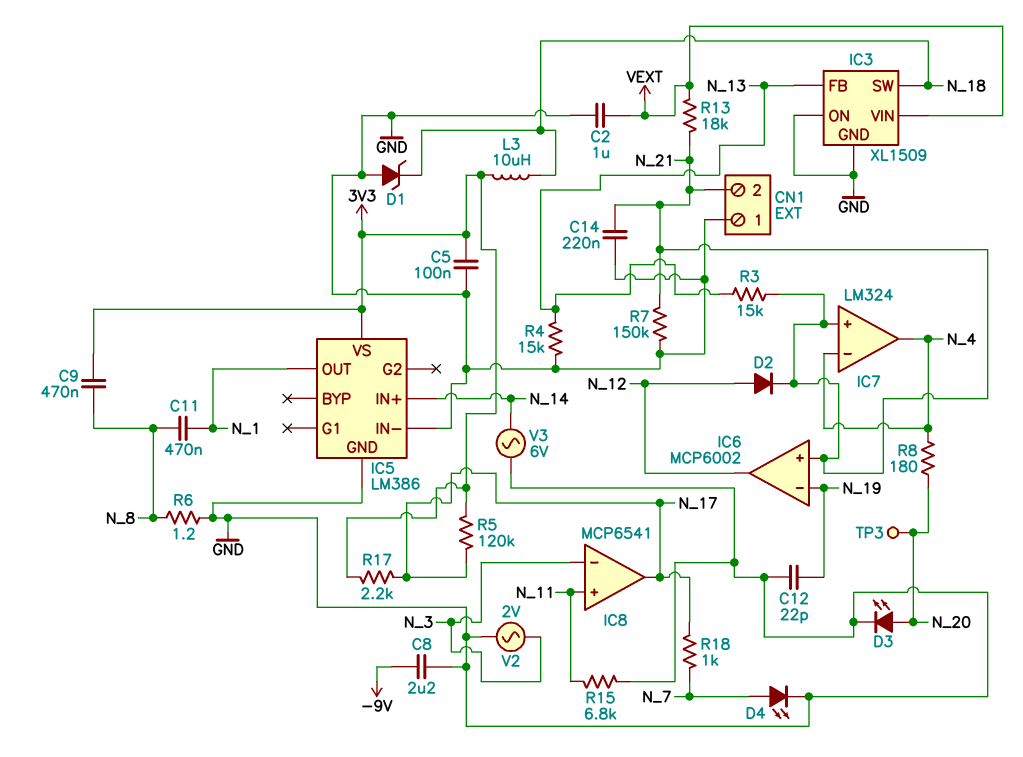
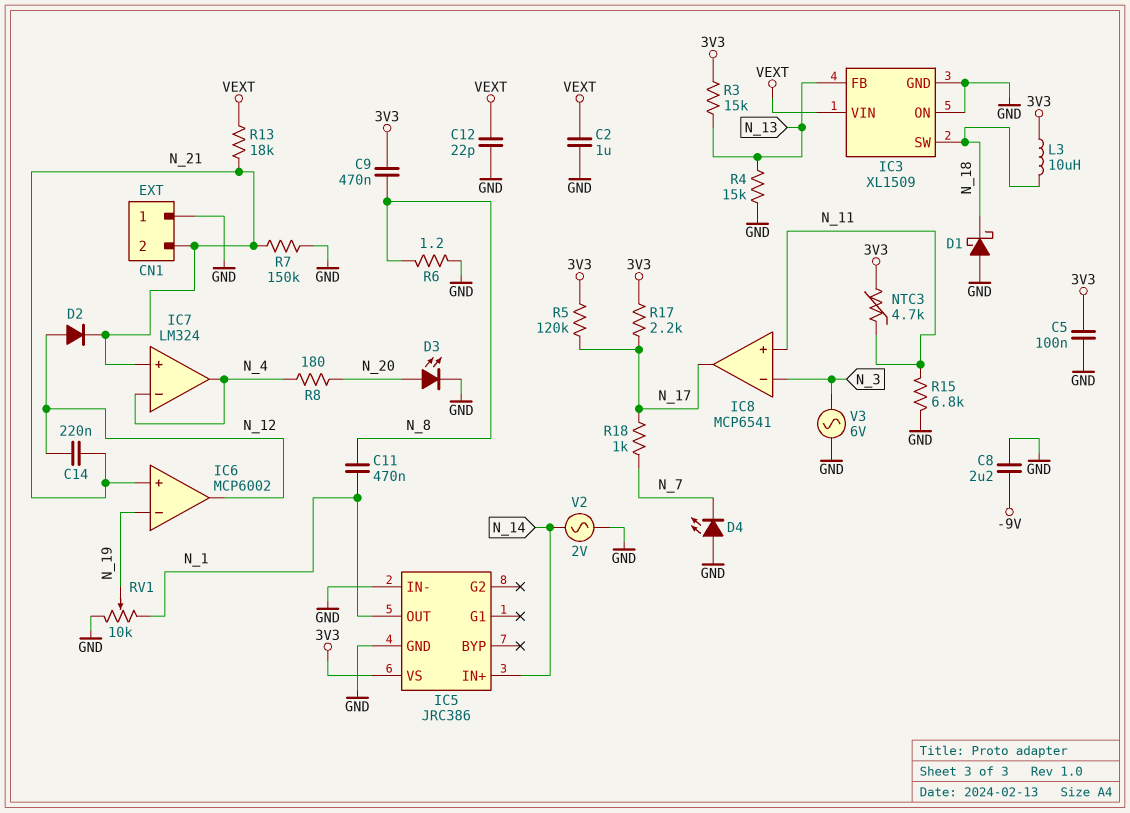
C12: 22pF (GND, N_19) -> 22pF (GND, VEXT)
C14: 220nF (GND, N_21) -> 220nF (N_12, N_21)
D1: zener (A GND, K N_18) -> schottky (A GND, K N_18)
D4: LED (A N_7, K GND) -> LED (A GND, K N_7)
IC5: LM386 -> JRC386
NTC3: none -> 4.7k (3V3, N_11)
R3: 15k (N_13, N_21) -> 15k (3V3, N_13)
RV1: none -> 10k (GND, N_1, wiper N_19)
TP3: test point (N_20) -> none
V2: AC 2V (GND, N_3) -> AC 2V (GND, N_14)
V3: AC 6V (GND, N_14) -> AC 6V (GND, N_3)

